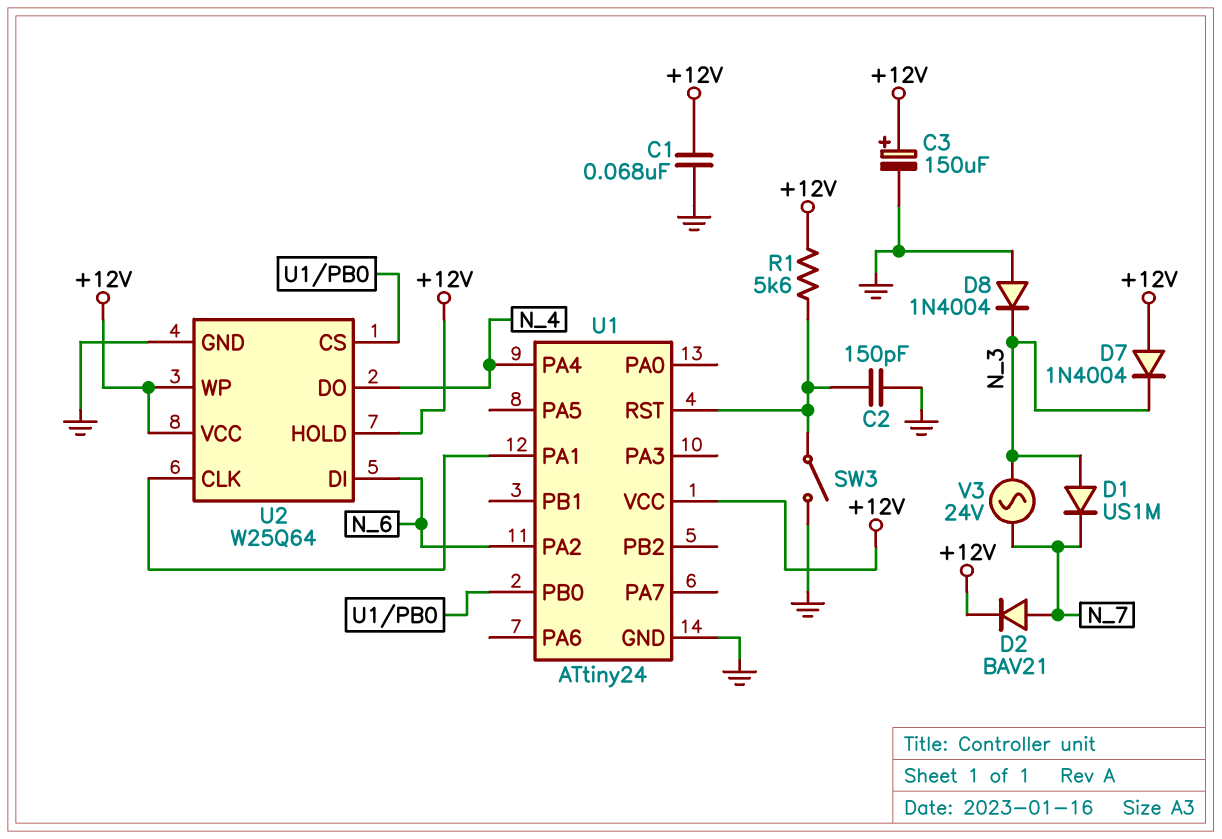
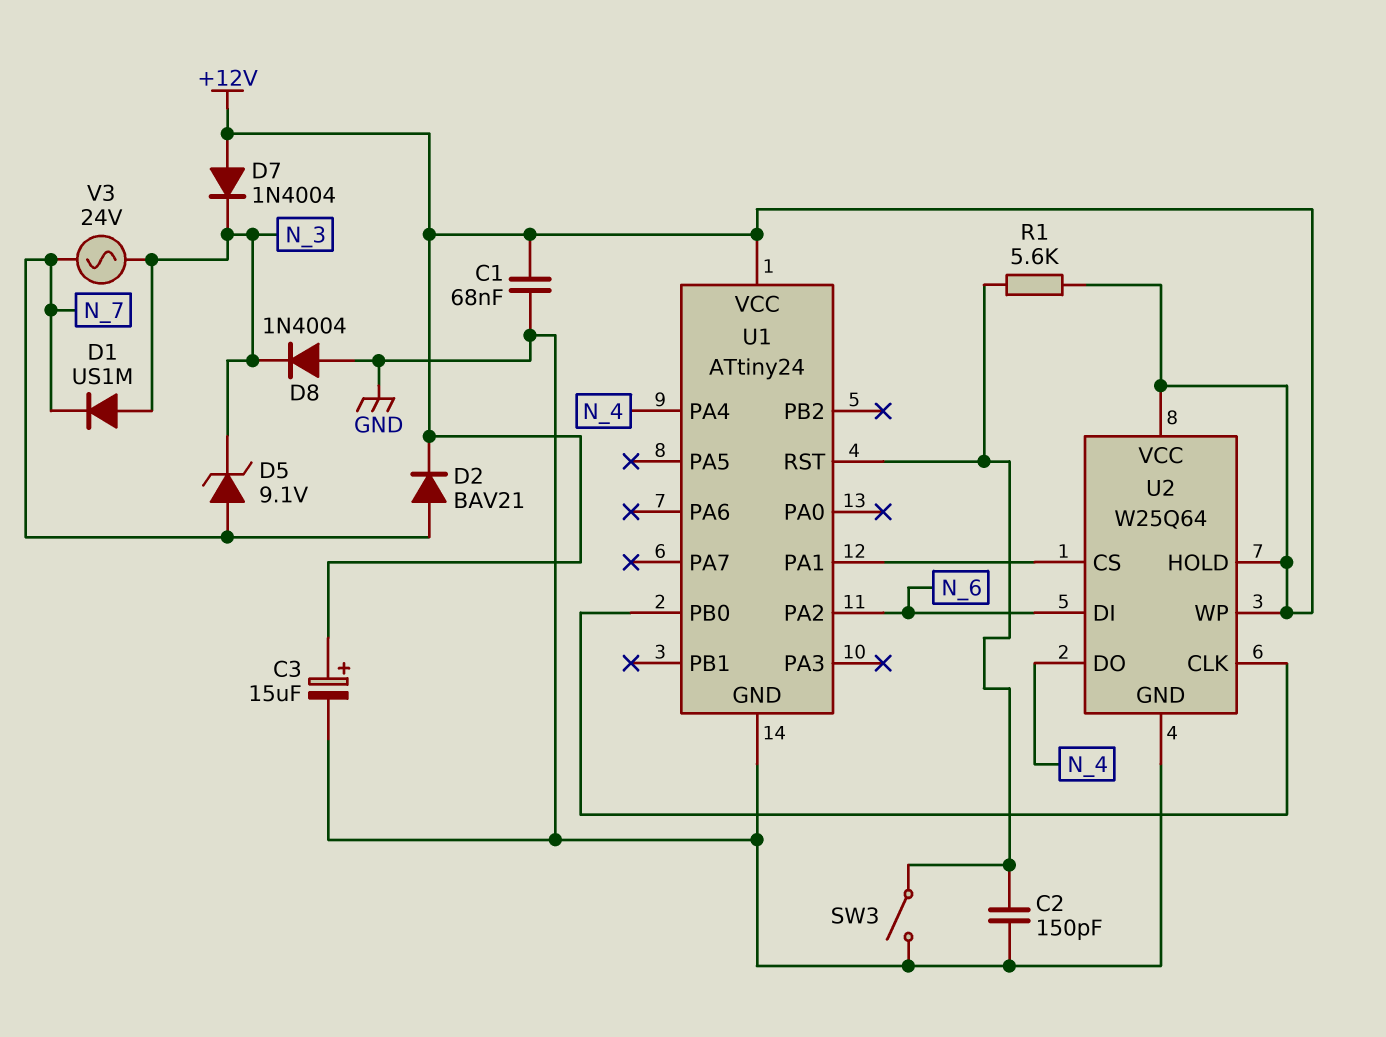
C3: 150uF (plus +12V, minus GND) -> 15uF (plus +12V, minus GND)
D5: none -> zener 9.1V (A N_7, K N_3)
U2 pin CLK: U1/PA1 -> U1/PB0
U2 pin CS: U1/PB0 -> U1/PA1

